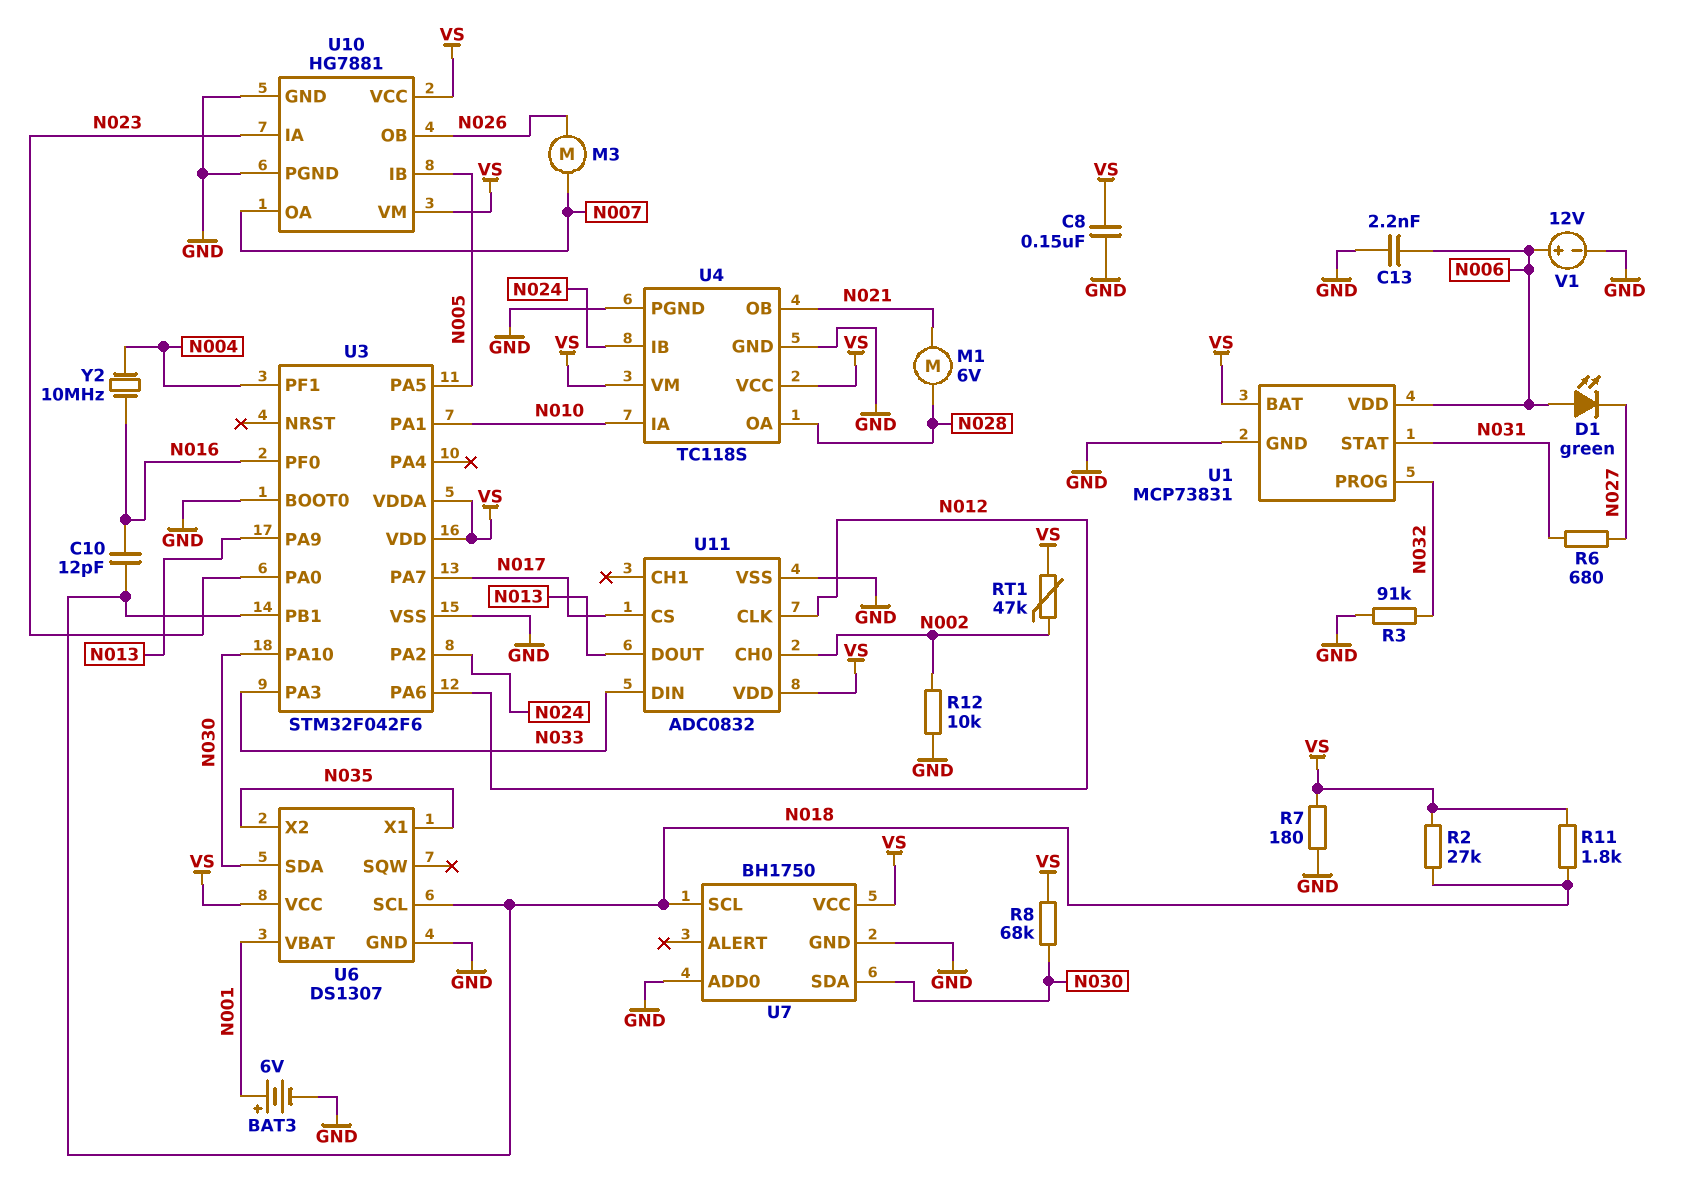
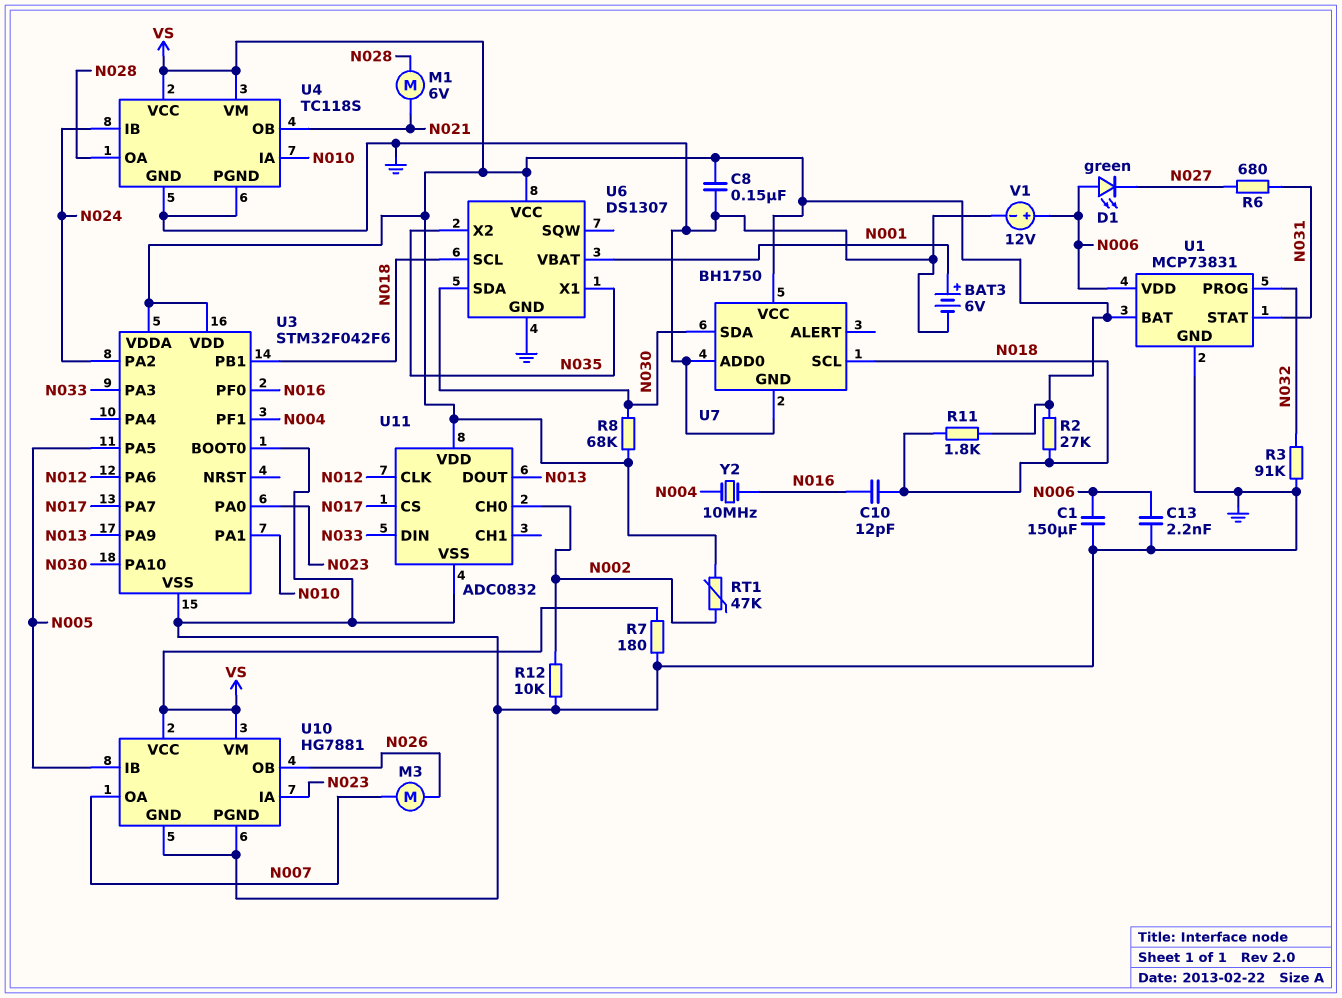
C1: none -> 150uF (GND, N006)

